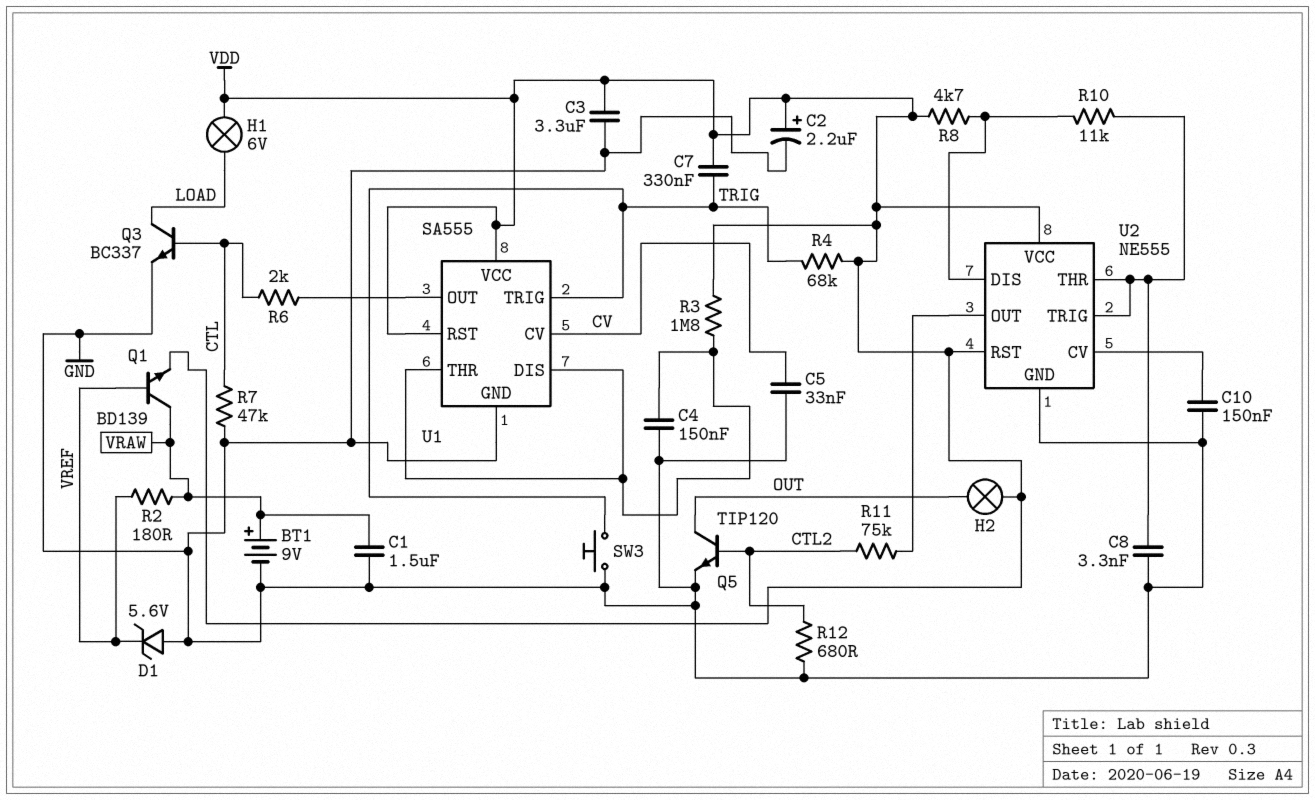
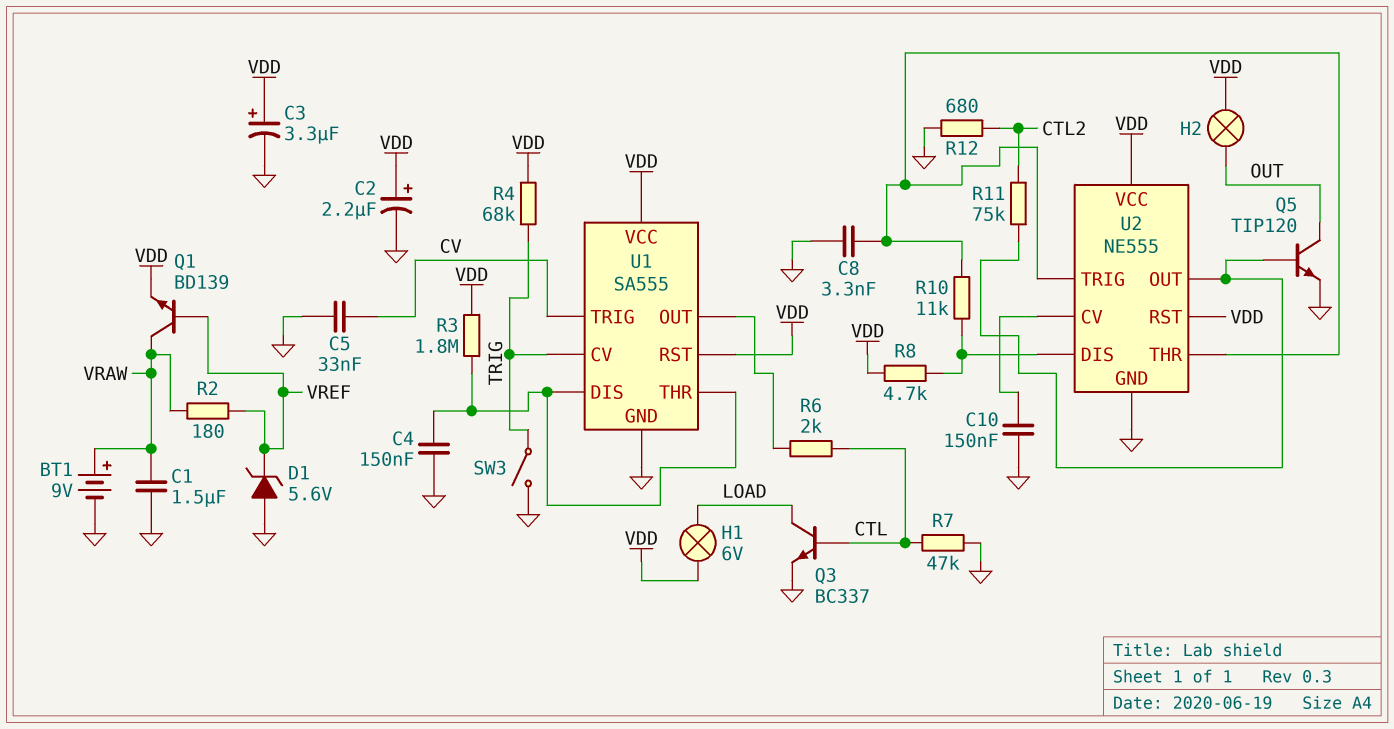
C3: 3.3uF (GND, VDD) -> 3.3uF (plus VDD, minus GND)
C7: 330nF (TRIG, VDD) -> none
Q5: NPN TIP120 (B CTL2, C OUT, E GND) -> NPN TIP120 (B U2/OUT, C OUT, E GND)
SW3: button (GND, TRIG) -> switch (GND, TRIG)
U1 pin CV: CV -> TRIG
U1 pin TRIG: TRIG -> CV

